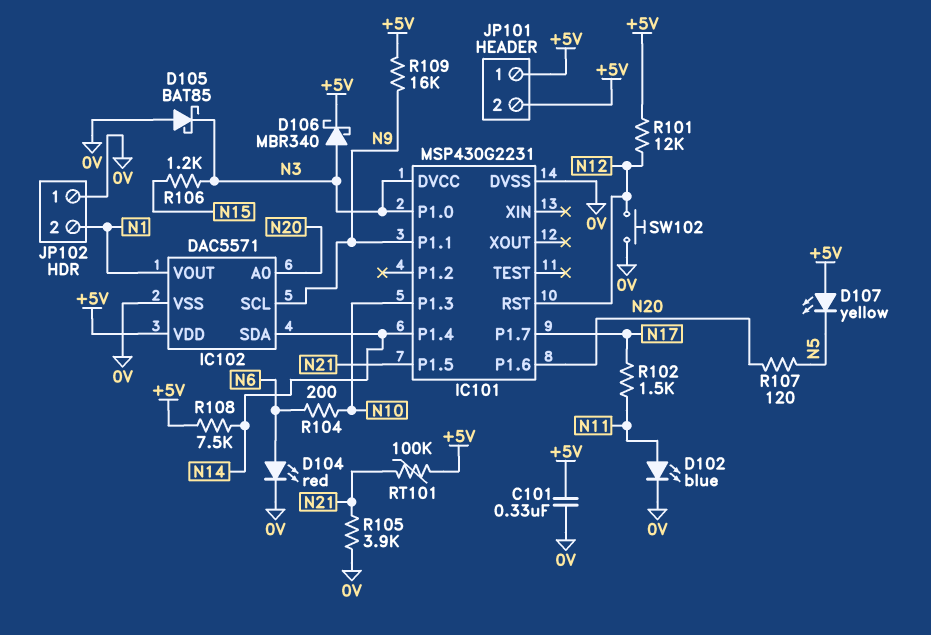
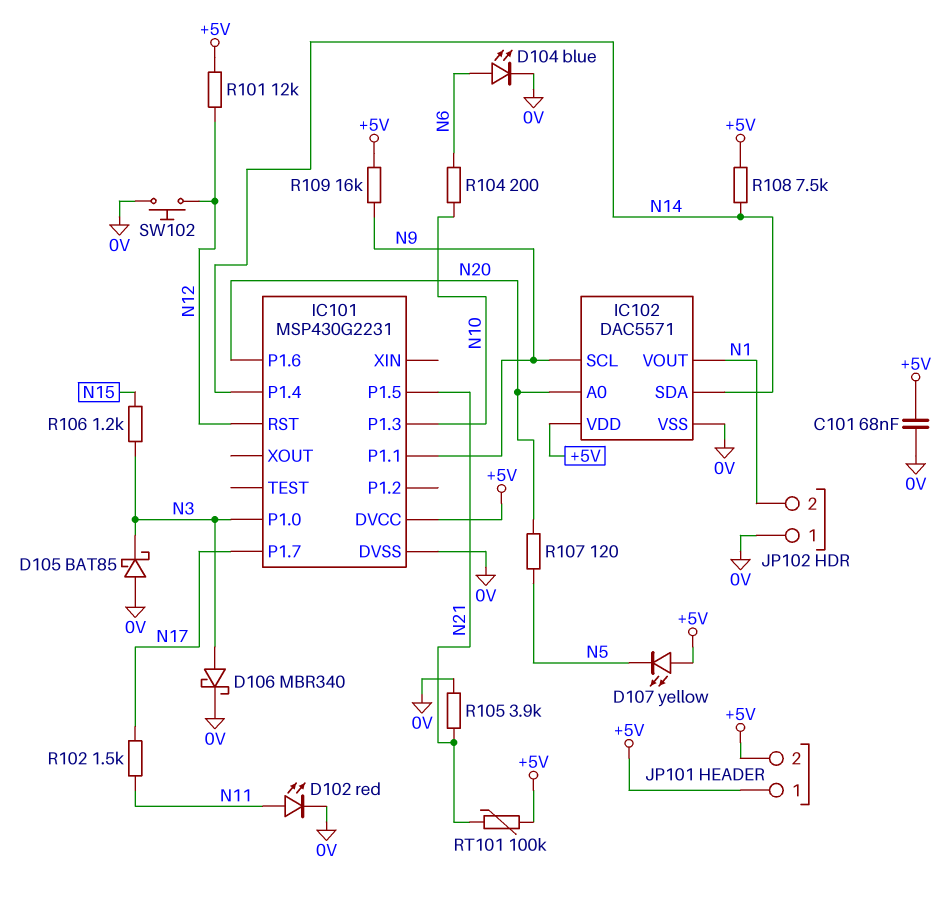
C101: 330nF (+5V, 0V) -> 68nF (+5V, 0V)
D102: LED blue (A N11, K 0V) -> LED red (A N11, K 0V)
D104: LED red (A N6, K 0V) -> LED blue (A N6, K 0V)
D106: schottky MBR340 (A N3, K +5V) -> schottky MBR340 (A N3, K 0V)
IC101 pin DVCC: N3 -> +5V

